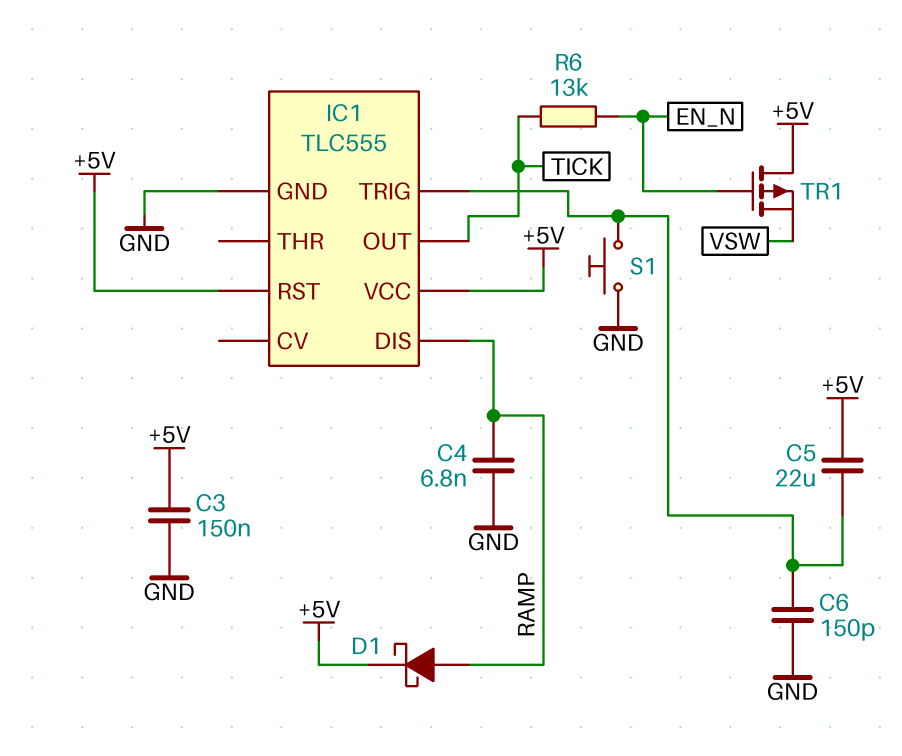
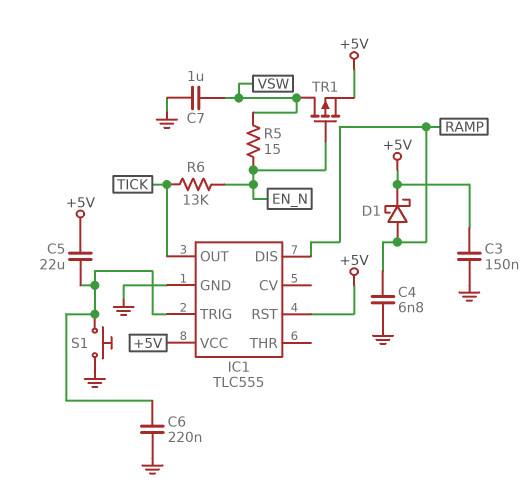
C6: 150pF (GND, IC1/TRIG) -> 220nF (GND, IC1/TRIG)
C7: none -> 1uF (GND, VSW)
R5: none -> 15 (EN_N, VSW)
TR1: PMOS (G EN_N, D +5V, S VSW) -> PMOS (G EN_N, D VSW, S +5V)

